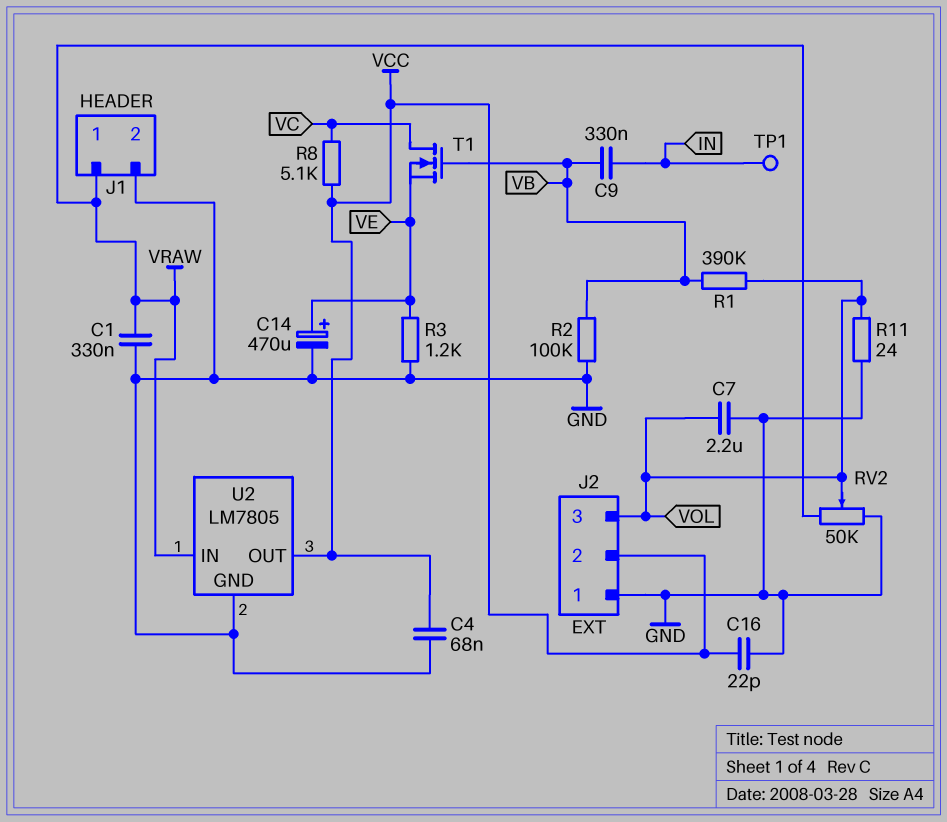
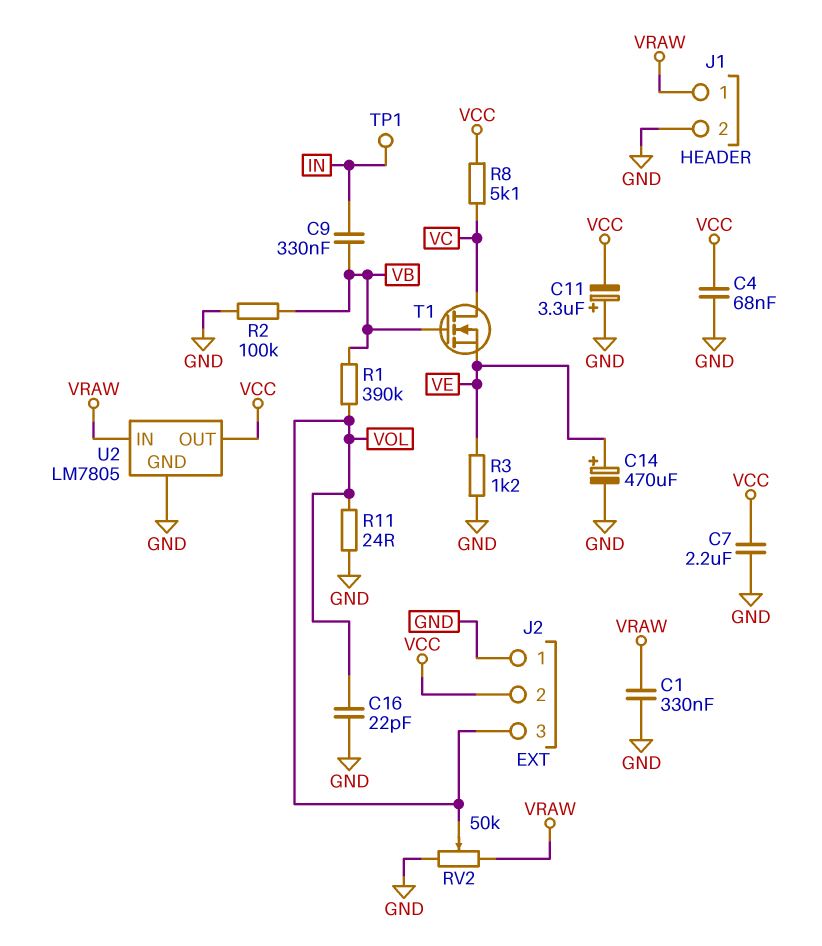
C7: 2.2uF (GND, VOL) -> 2.2uF (GND, VCC)
C11: none -> 3.3uF (plus GND, minus VCC)
C16: 22pF (GND, VCC) -> 22pF (GND, VOL)

